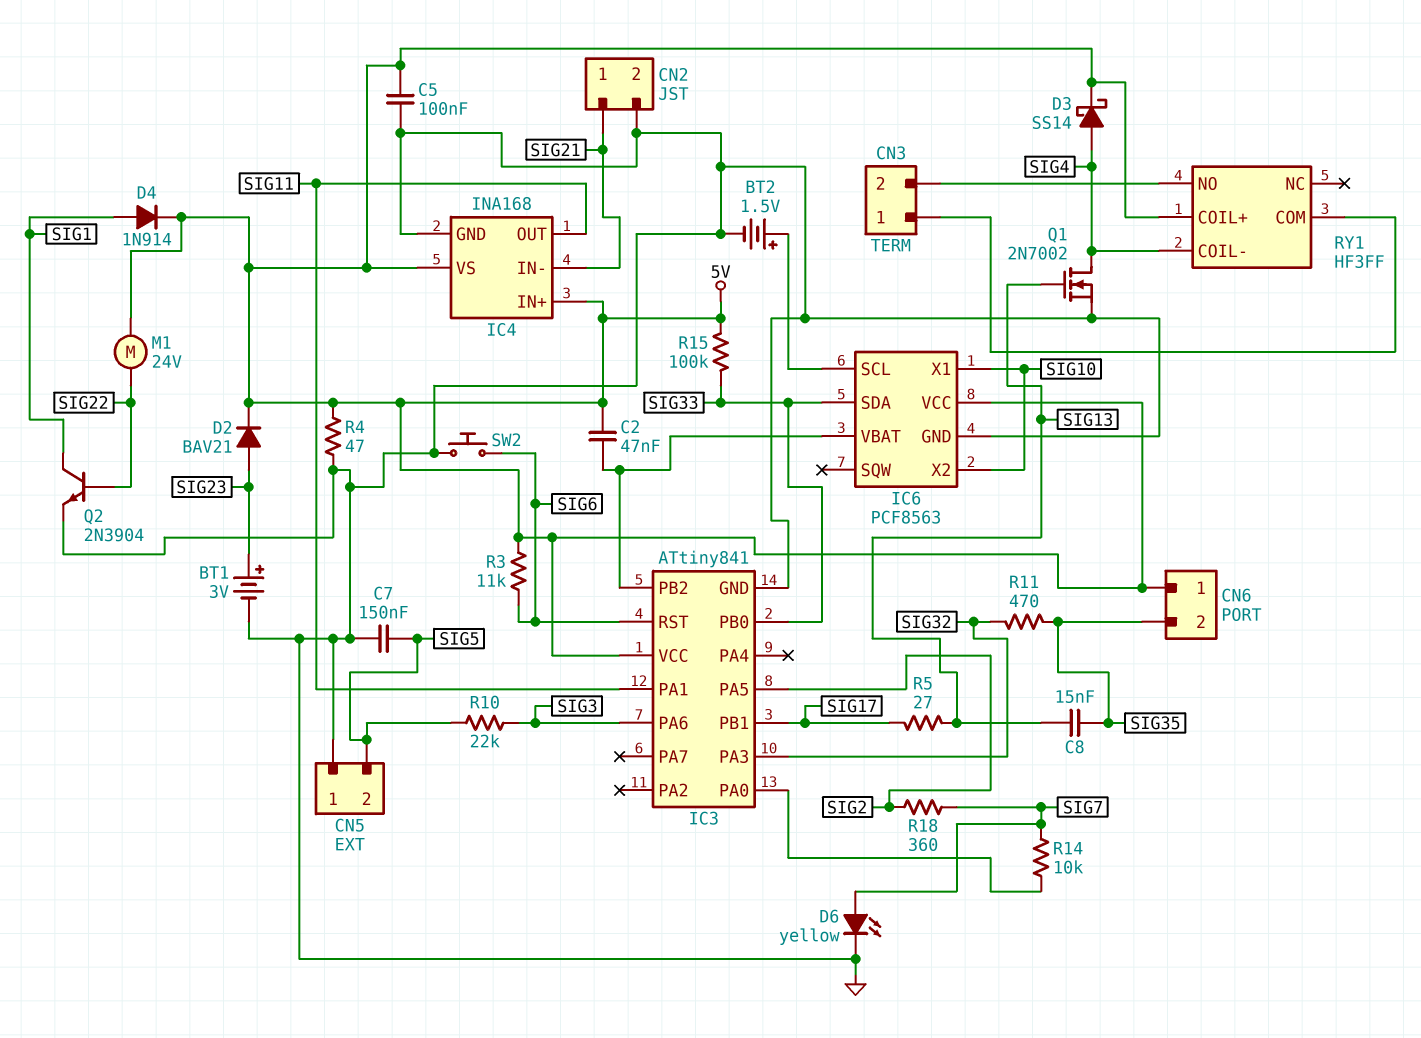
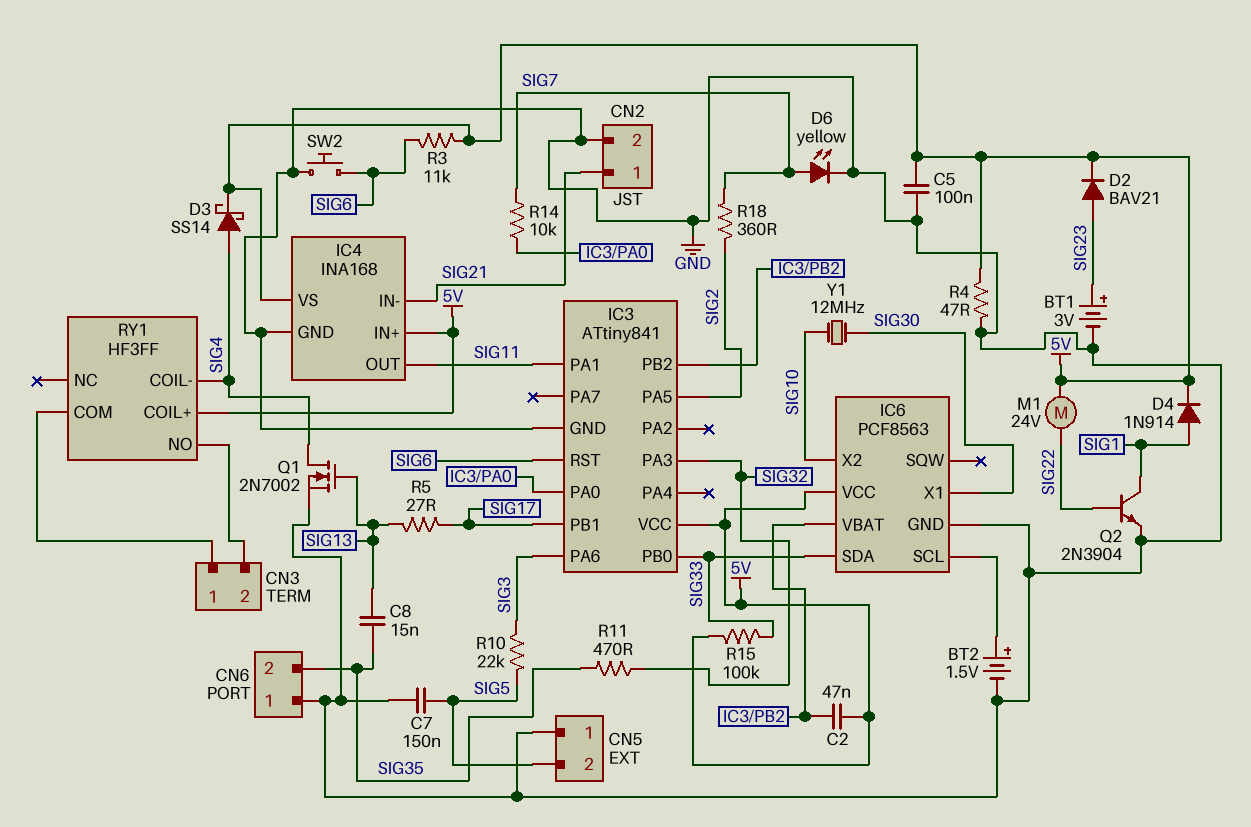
CN6 pin 1: 5V -> GND
IC6 pin X1: SIG10 -> SIG30
Y1: none -> 12MHz (SIG10, SIG30)

